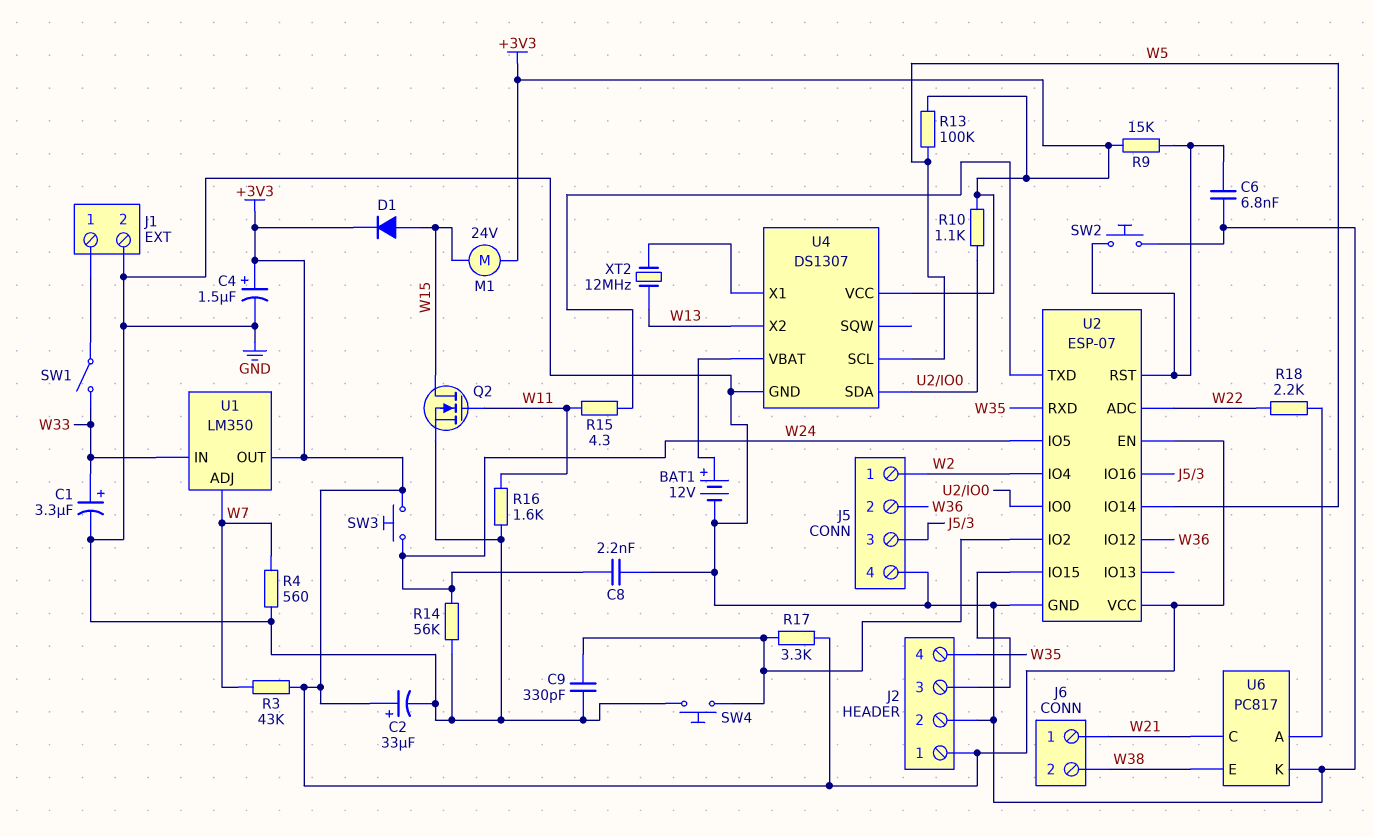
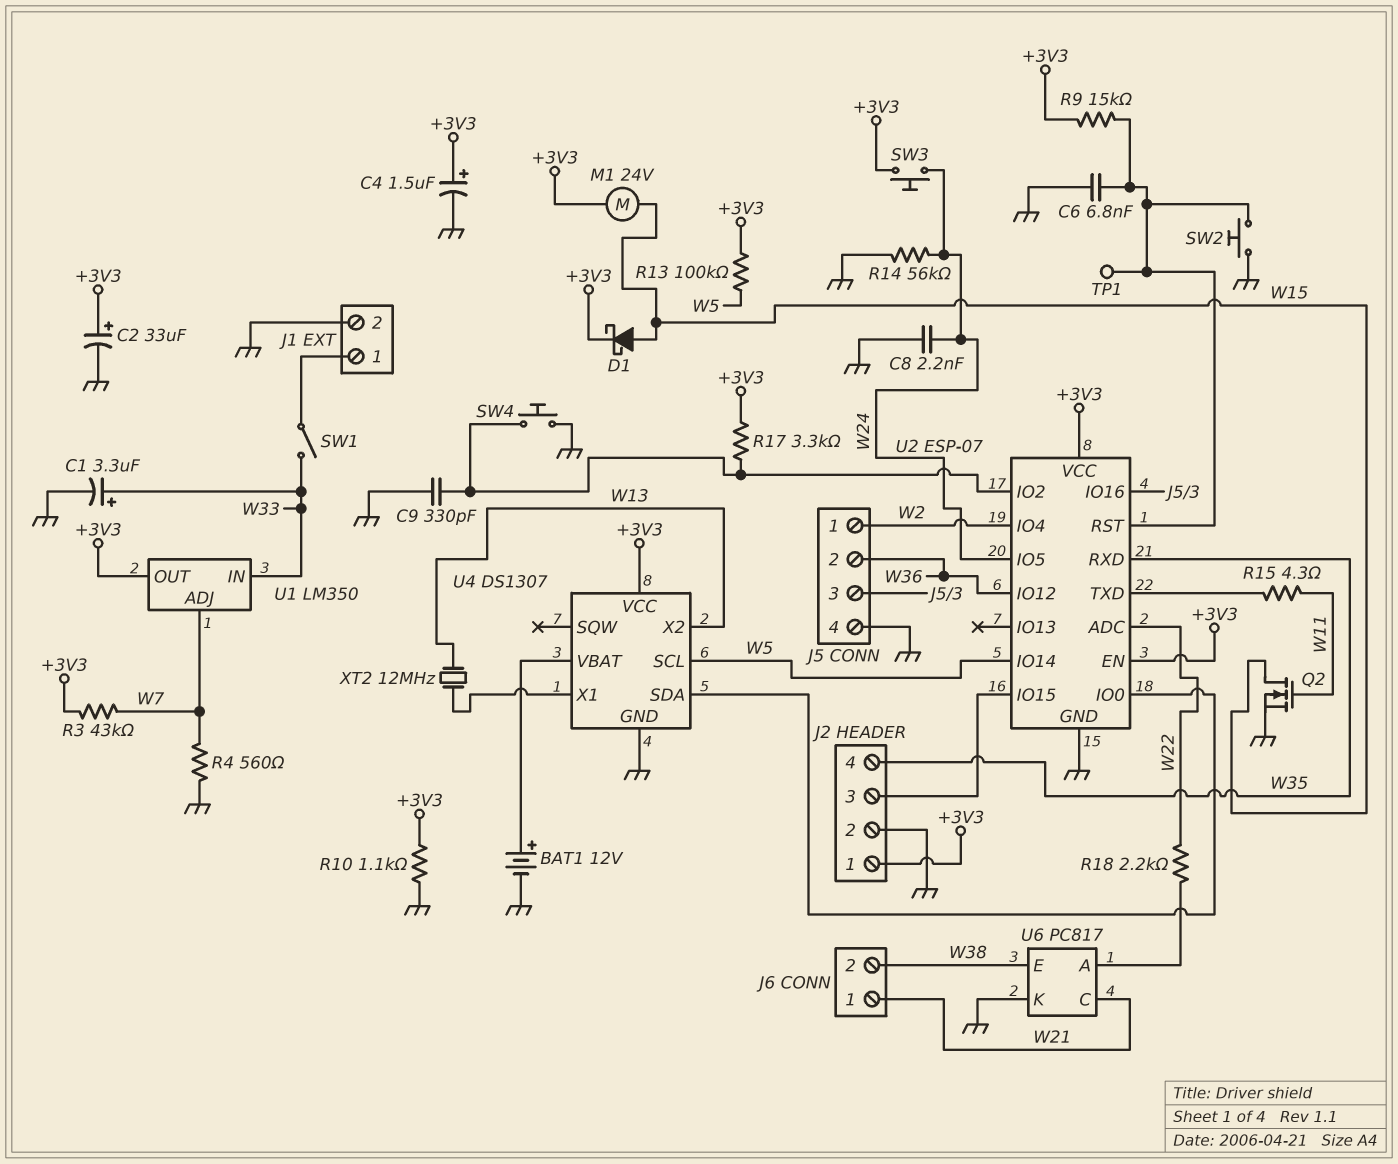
D1: diode (A W15, K +3V3) -> schottky (A W15, K +3V3)
R10: 1.1k (+3V3, U2/IO0) -> 1.1k (+3V3, GND)
R16: 1.6k (GND, W11) -> none
TP1: none -> test point (U2/RST)

